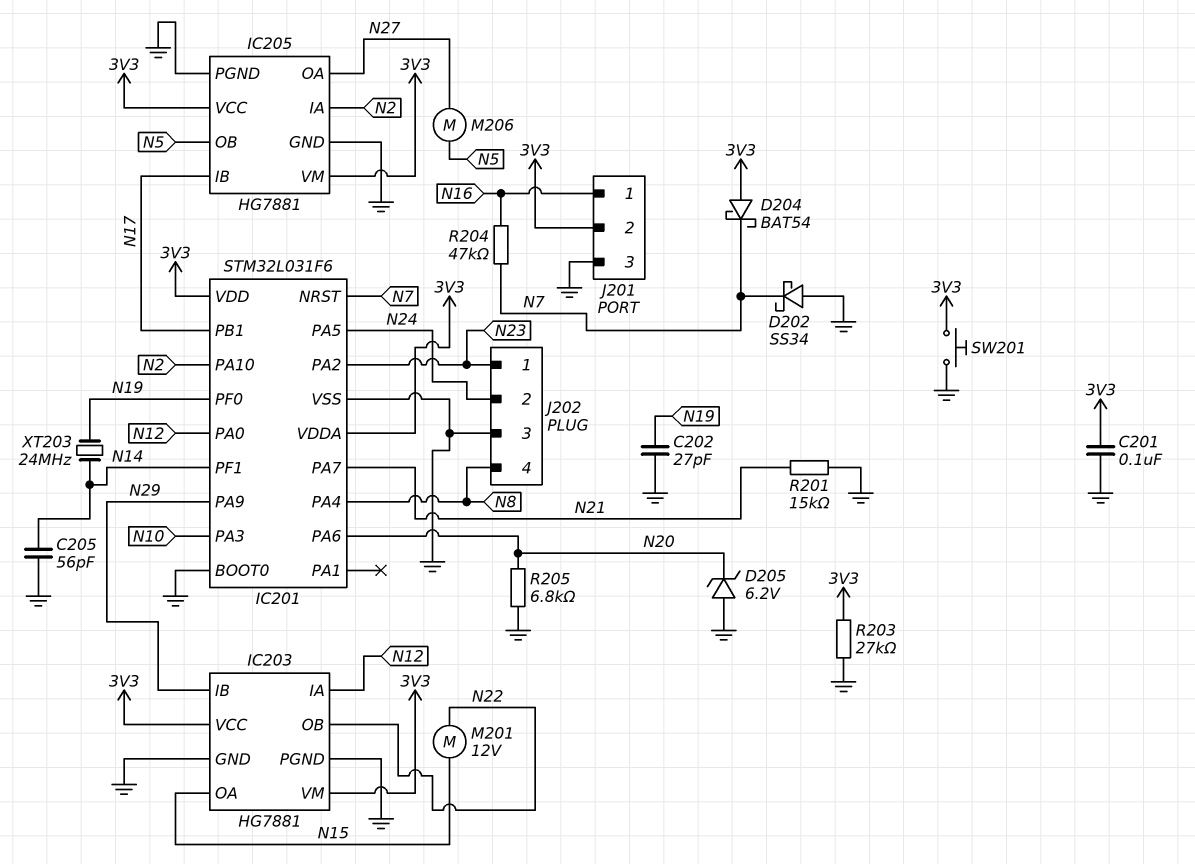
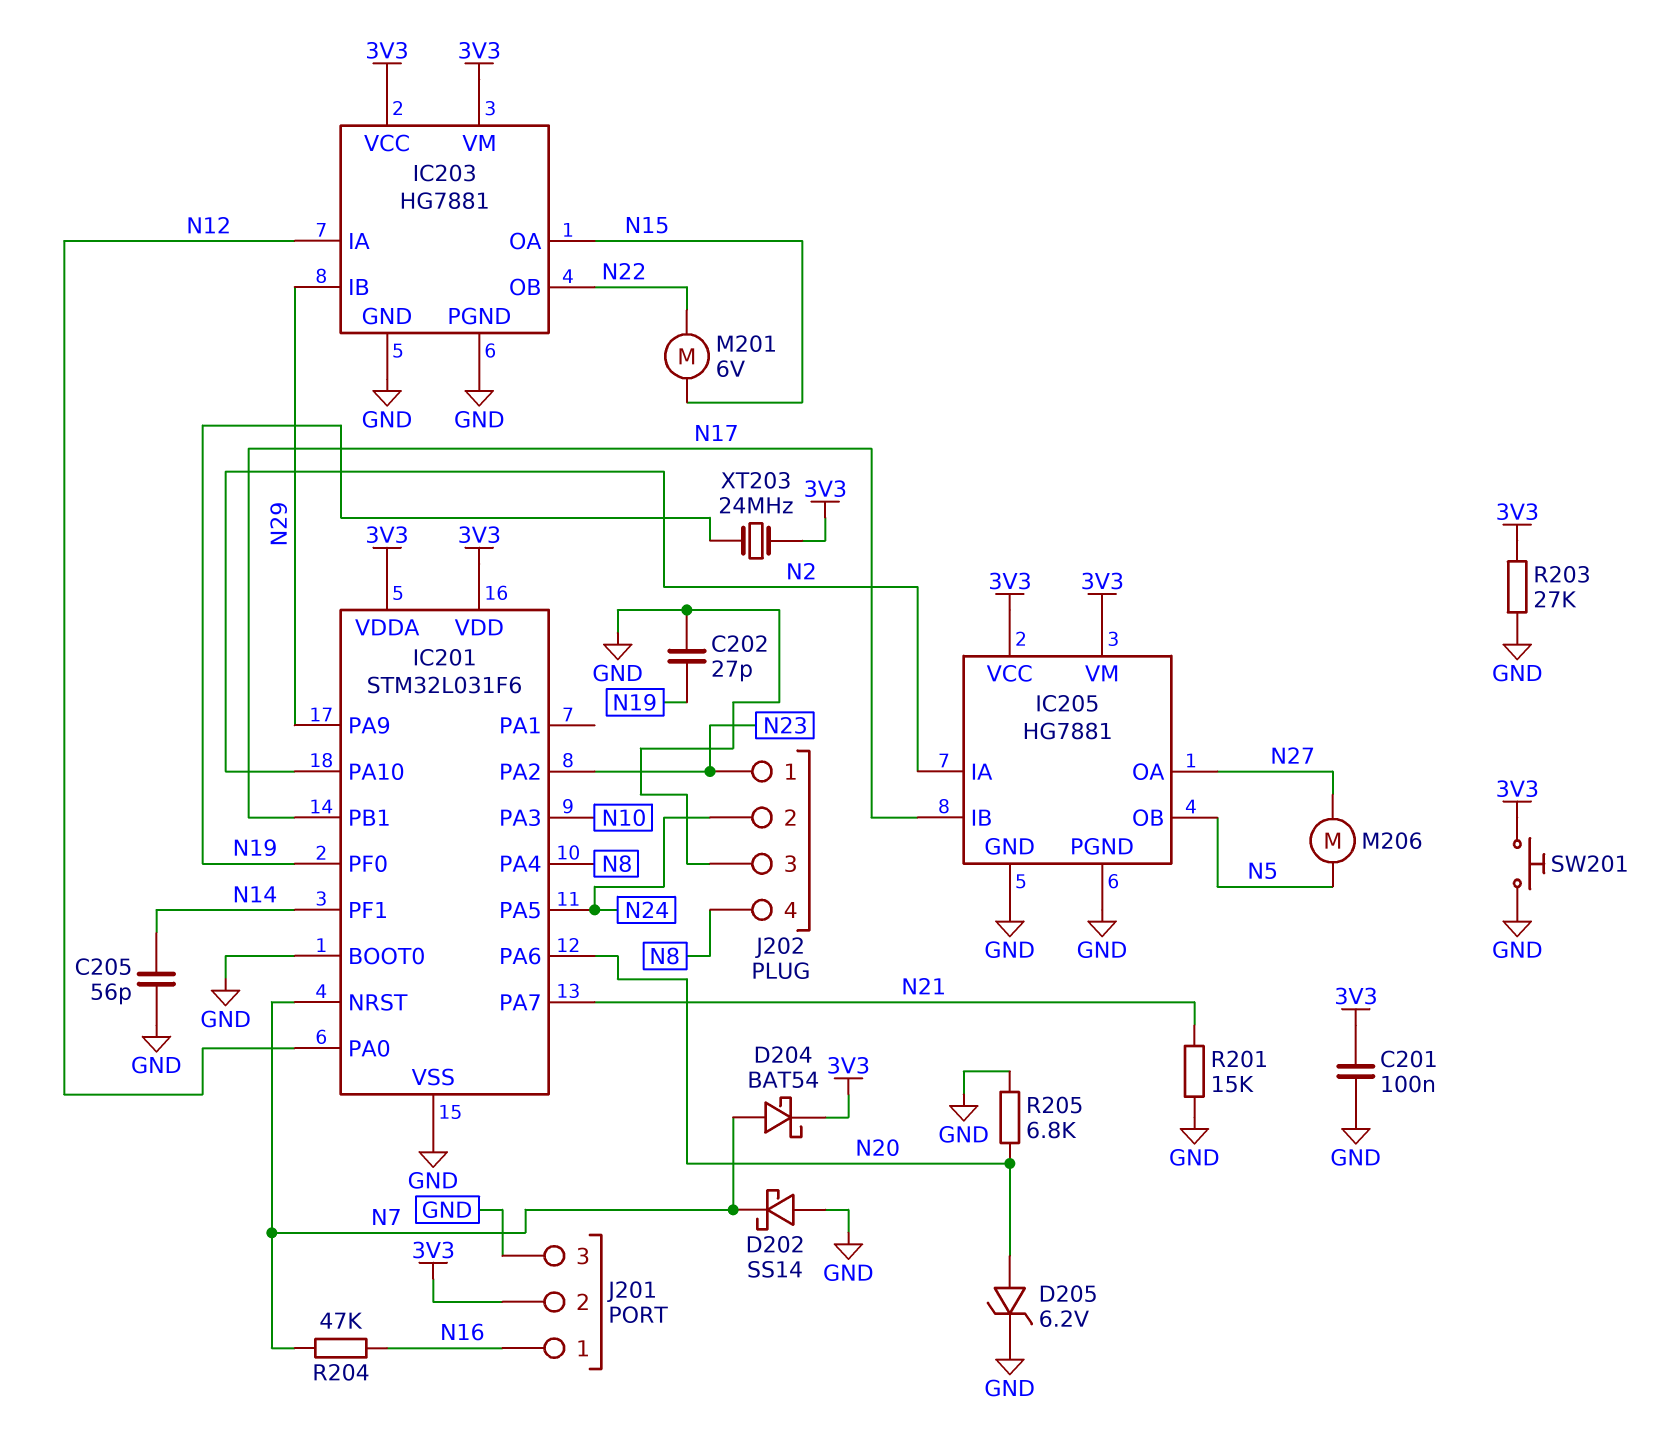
D202: schottky SS34 (A GND, K N7) -> schottky SS14 (A GND, K N7)
D204: schottky BAT54 (A 3V3, K N7) -> schottky BAT54 (A N7, K 3V3)
D205: zener 6.2V (A GND, K N20) -> zener 6.2V (A N20, K GND)
M201: motor 12V (N15, N22) -> motor 6V (N15, N22)
XT203: 24MHz (N14, N19) -> 24MHz (3V3, N19)

